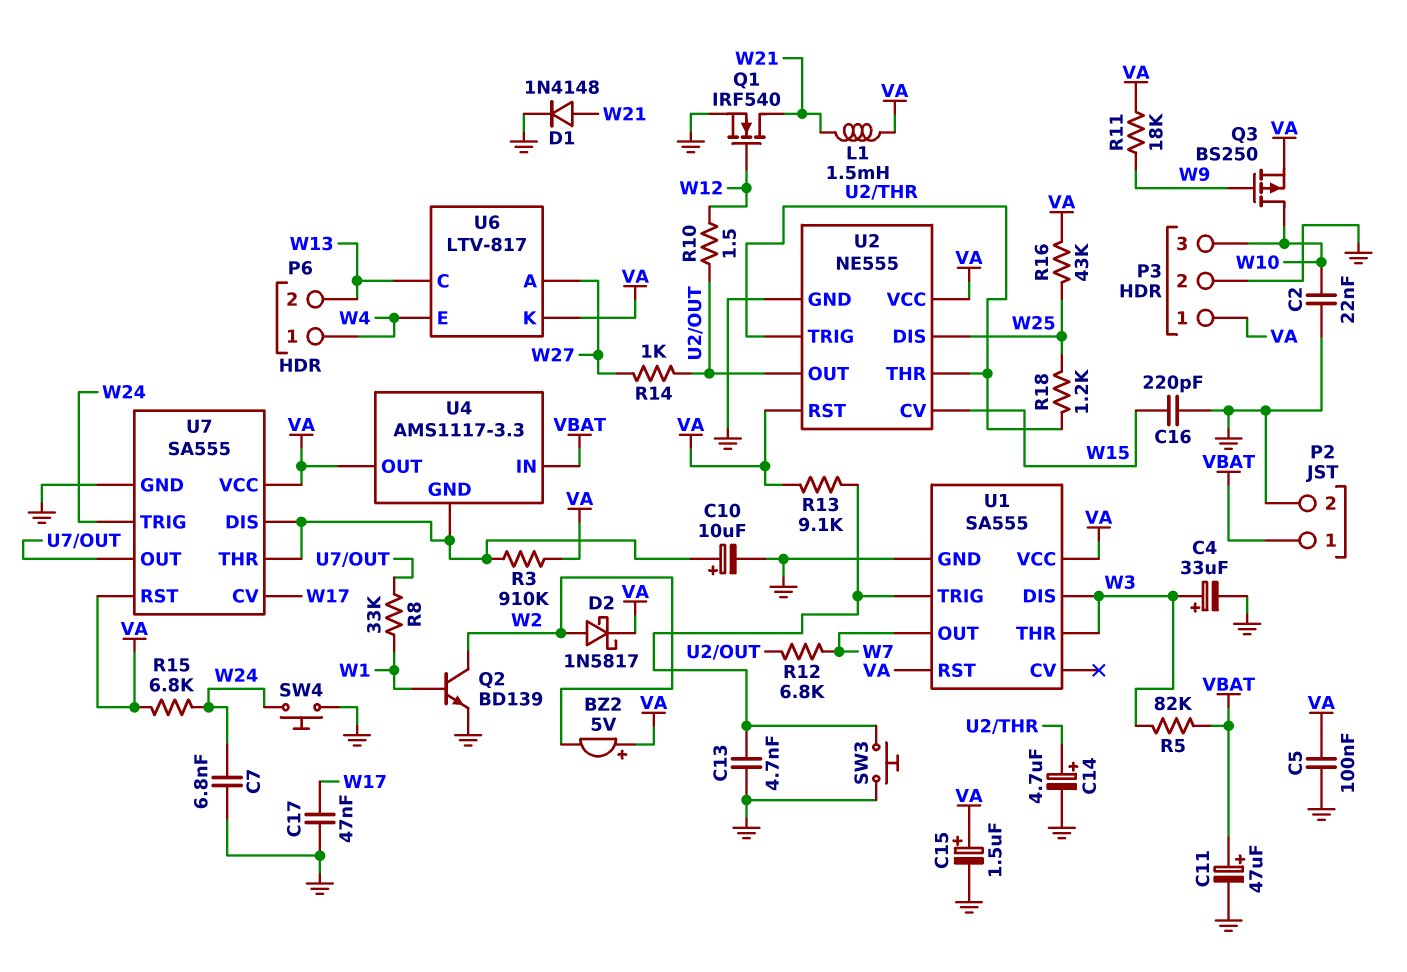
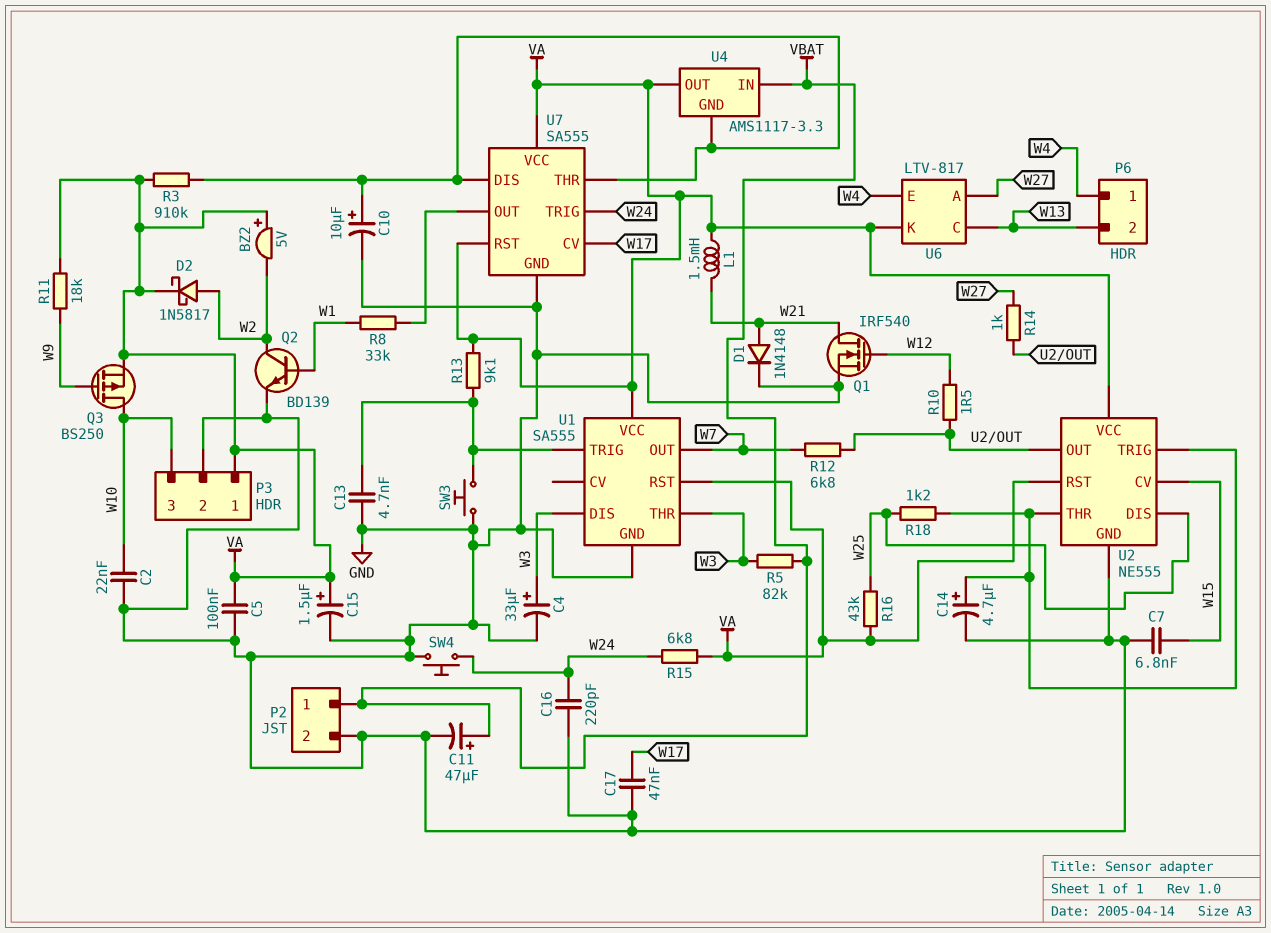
C7: 6.8nF (GND, W24) -> 6.8nF (GND, W15)
C16: 220pF (GND, W15) -> 220pF (GND, W24)

